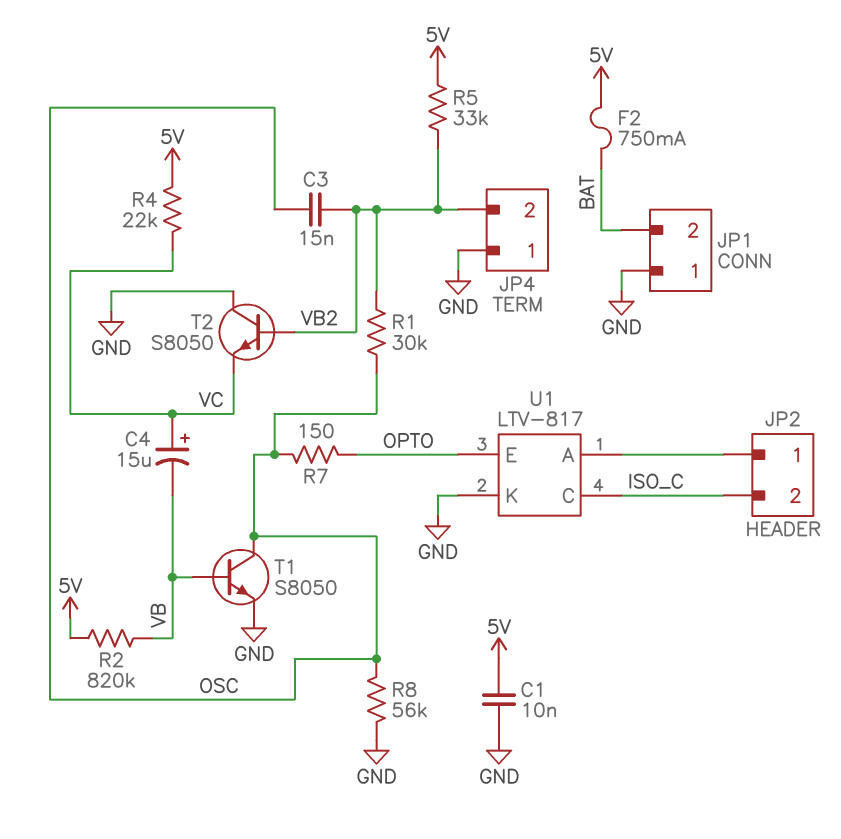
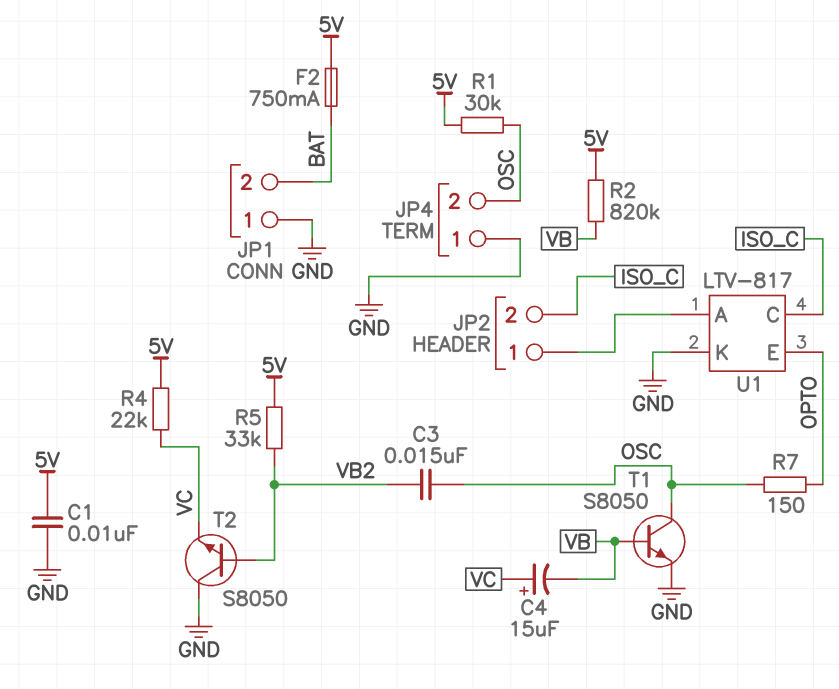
JP4 pin 2: VB2 -> OSC
R1: 30k (OSC, VB2) -> 30k (5V, OSC)
R8: 56k (GND, OSC) -> none

